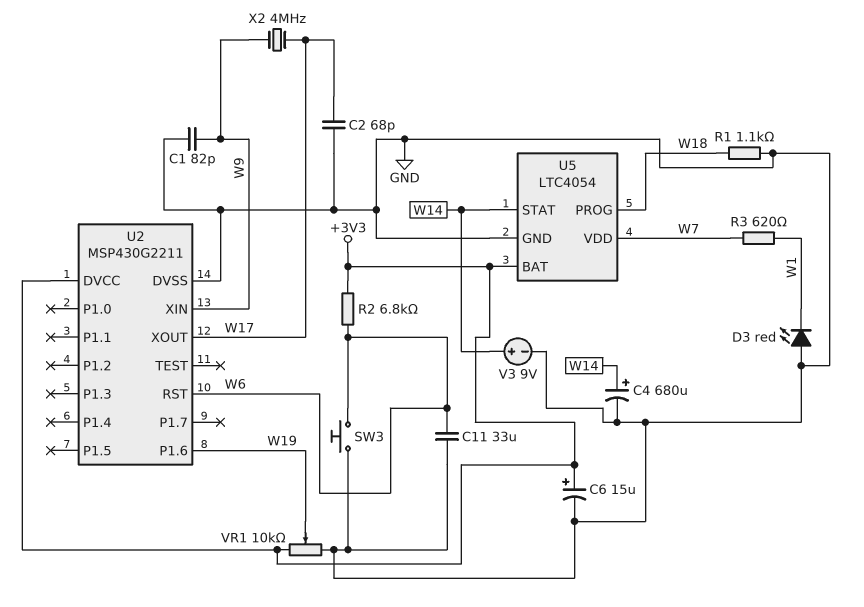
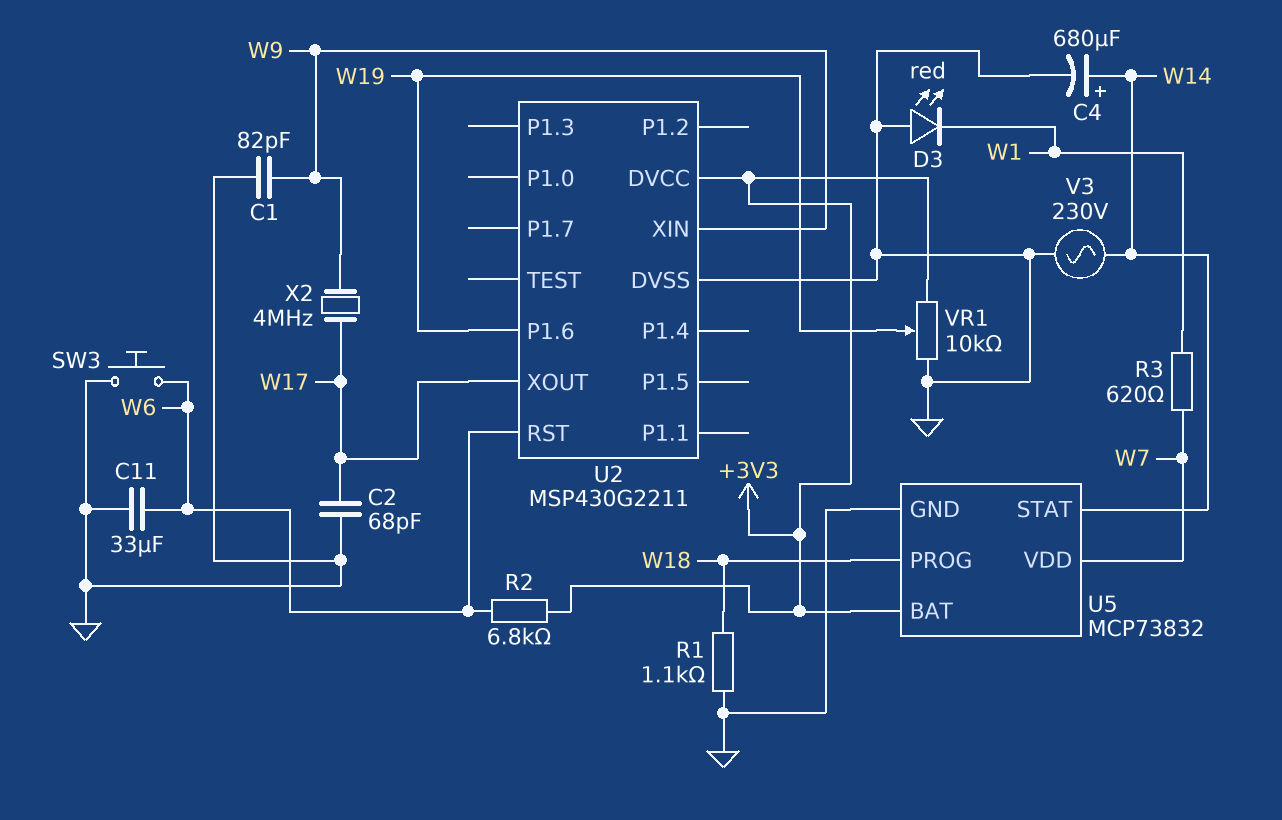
C6: 15uF (plus +3V3, minus GND) -> none
U5: LTC4054 -> MCP73832
V3: 9V (plus W14, minus GND) -> AC 230V (GND, W14)

